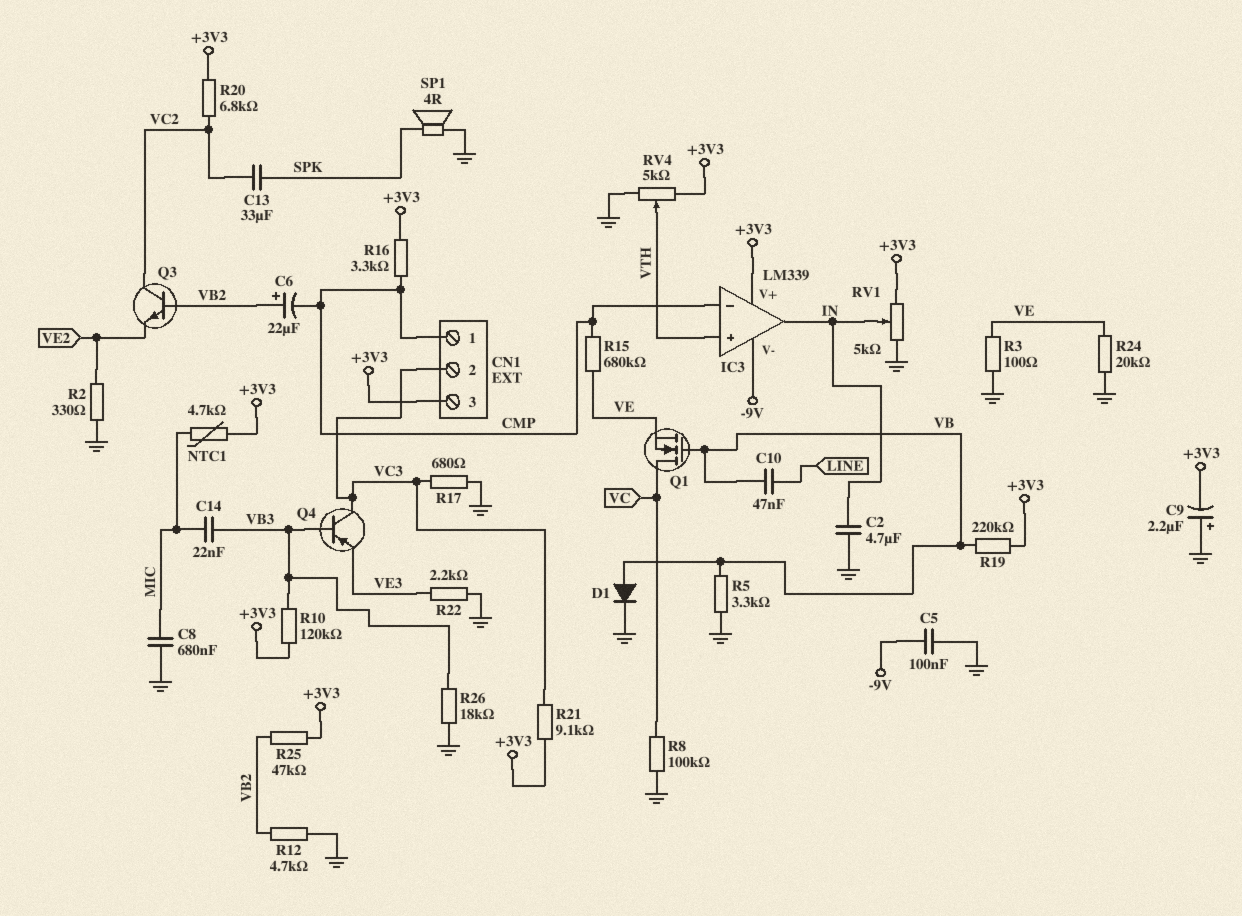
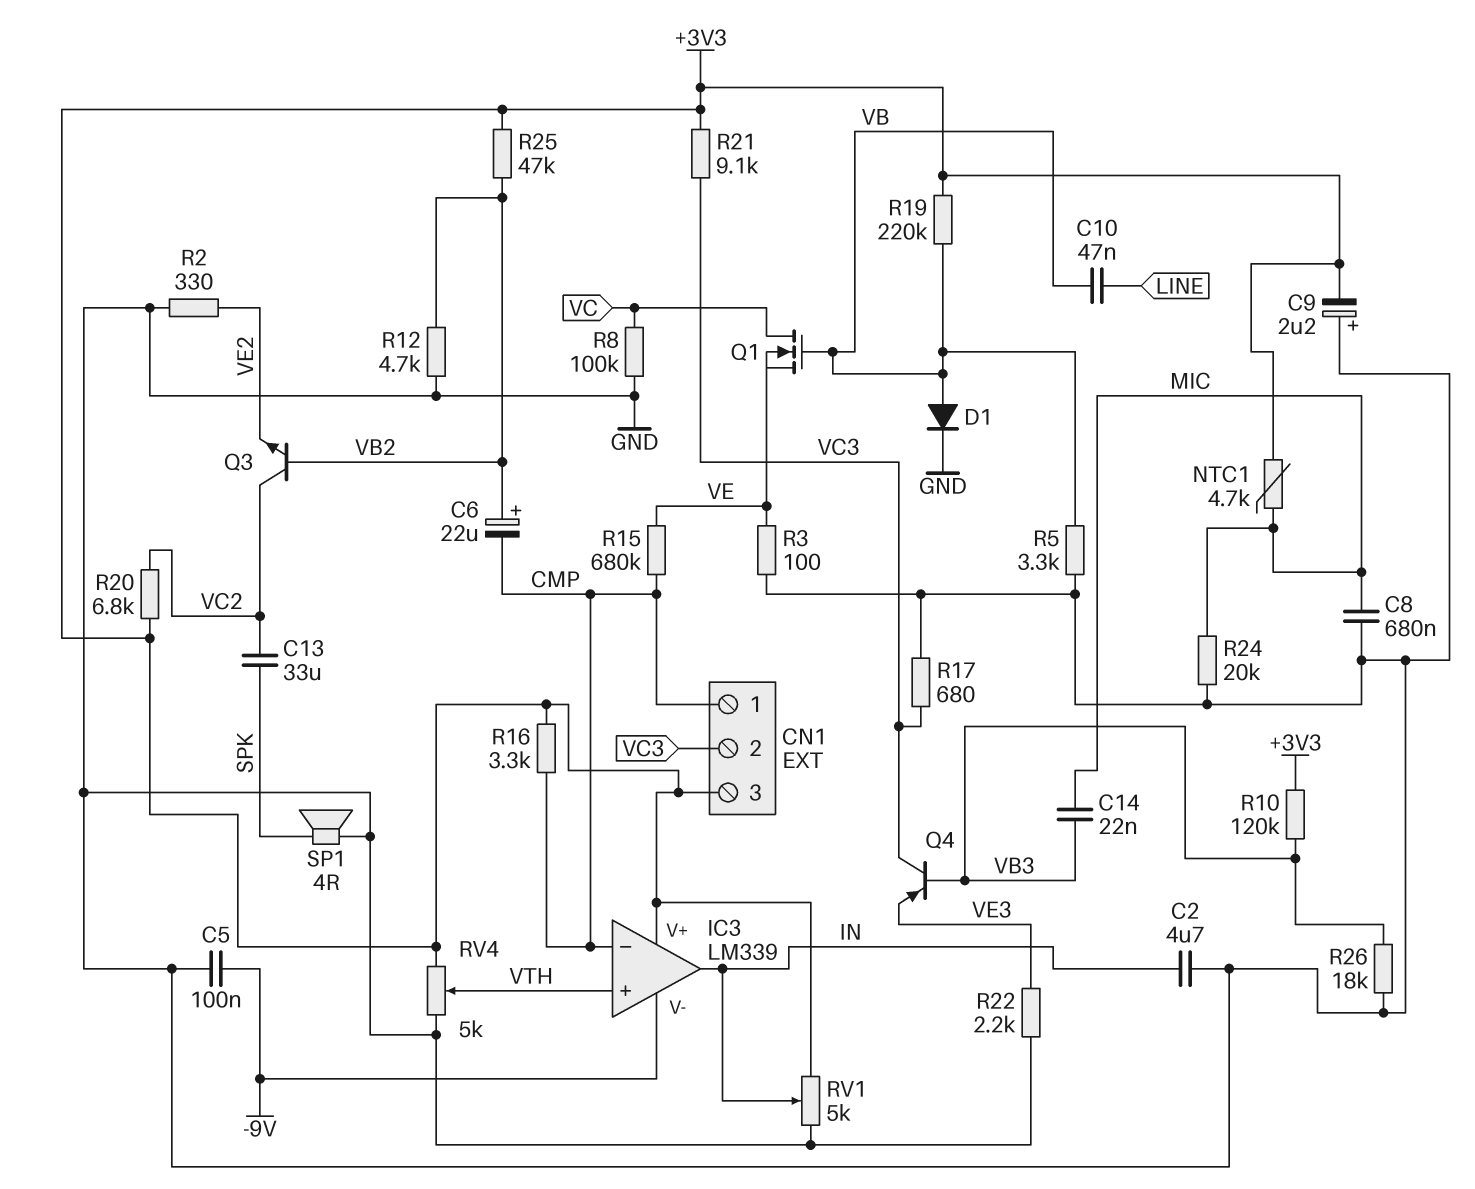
R24: 20k (GND, VE) -> 20k (GND, MIC)

